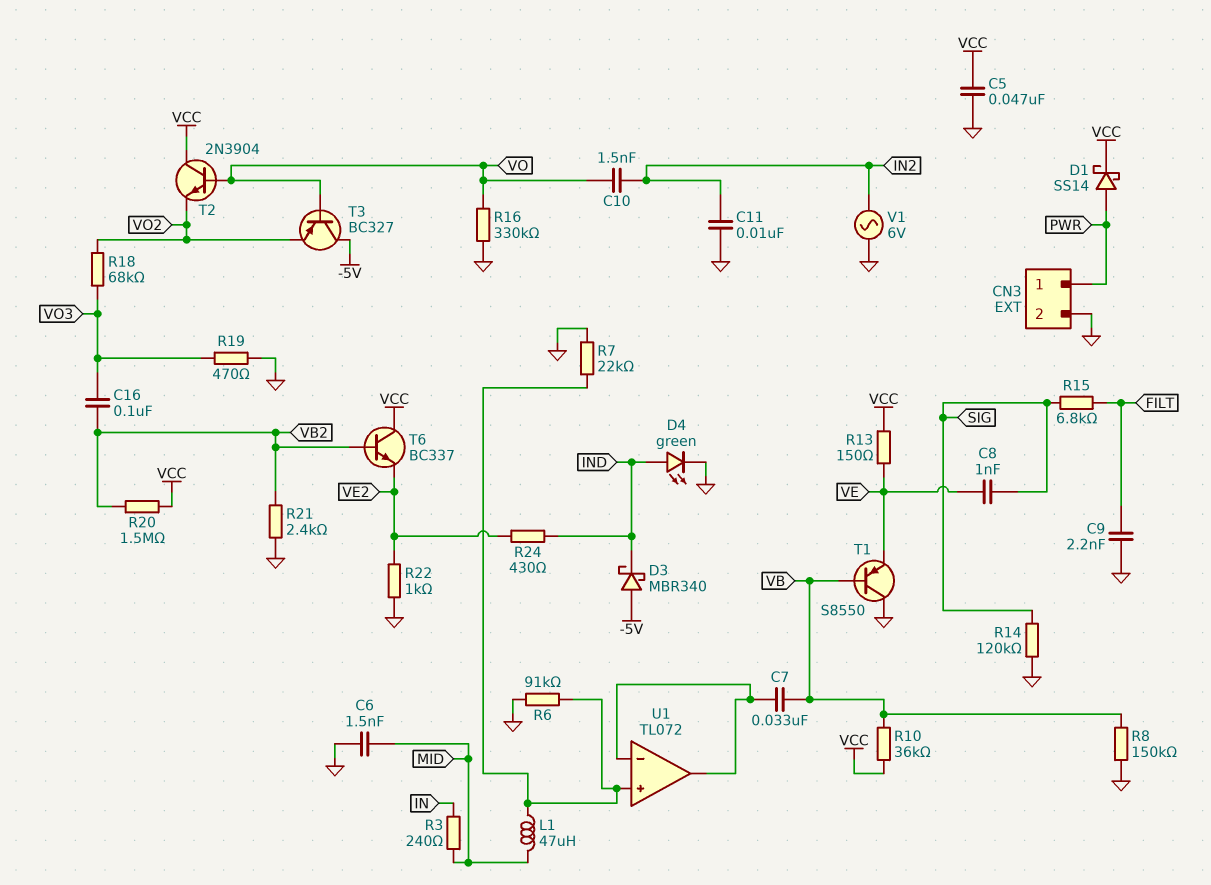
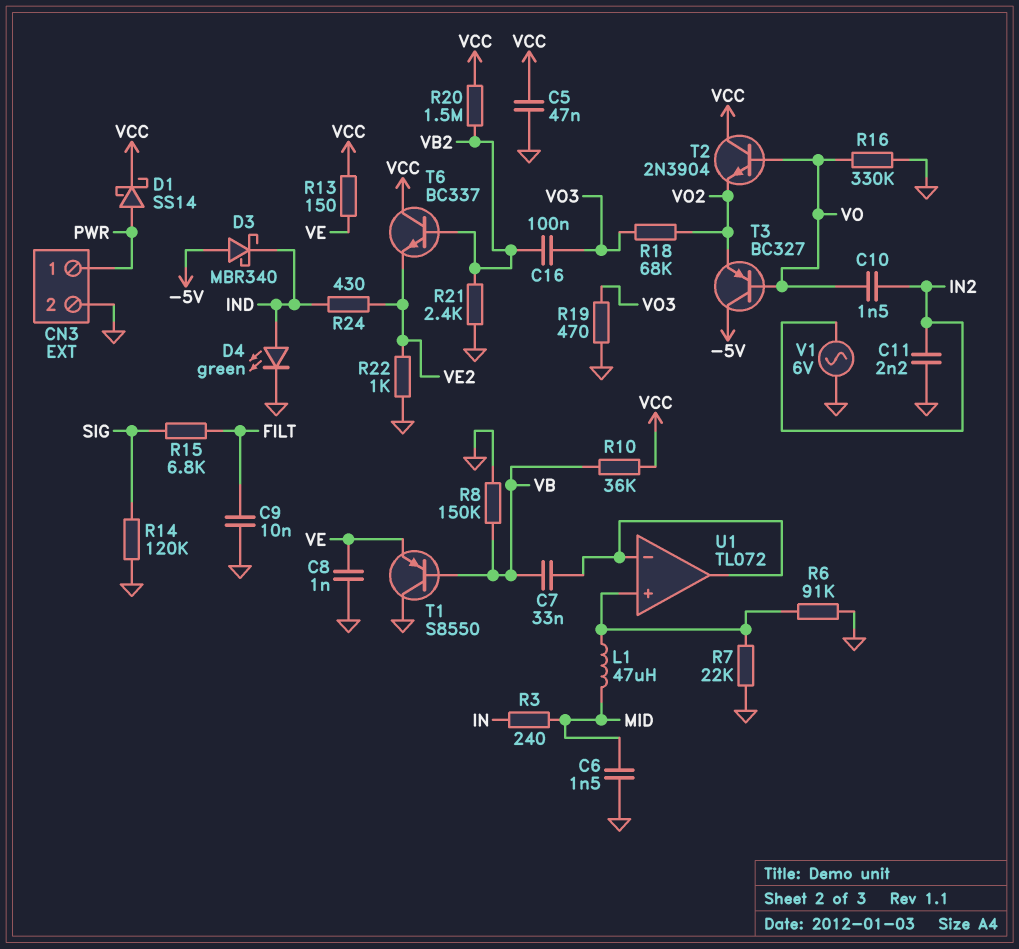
C8: 1nF (SIG, VE) -> 1nF (GND, VE)
C9: 2.2nF (FILT, GND) -> 10nF (FILT, GND)
C11: 10nF (GND, IN2) -> 2.2nF (GND, IN2)

